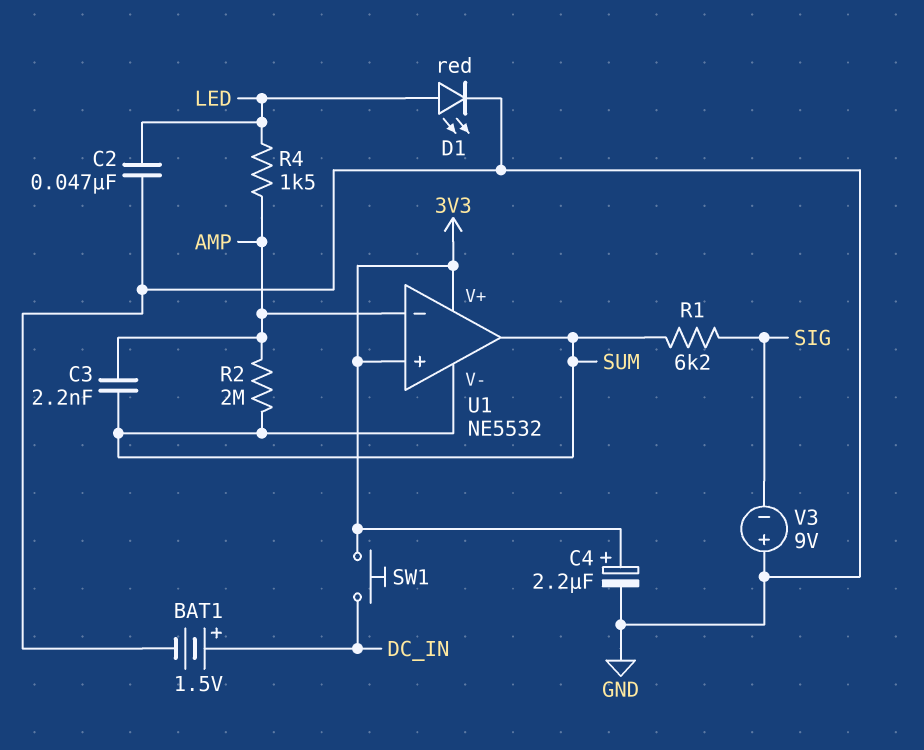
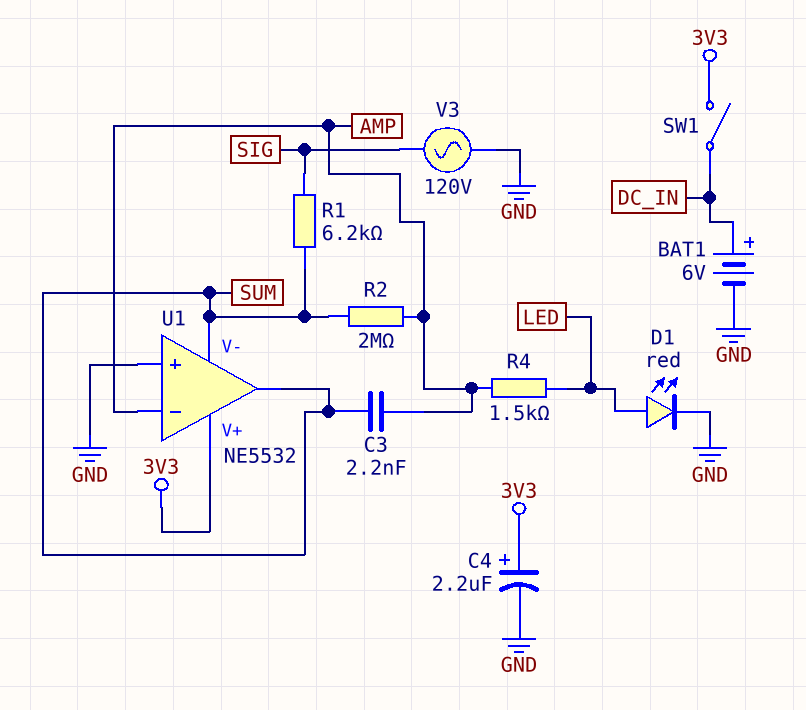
BAT1: 1.5V (plus DC_IN, minus GND) -> 6V (plus DC_IN, minus GND)
C2: 47nF (GND, LED) -> none
SW1: button (3V3, DC_IN) -> switch (3V3, DC_IN)
U1 pin in+: 3V3 -> GND
V3: 9V (plus GND, minus SIG) -> AC 120V (GND, SIG)

